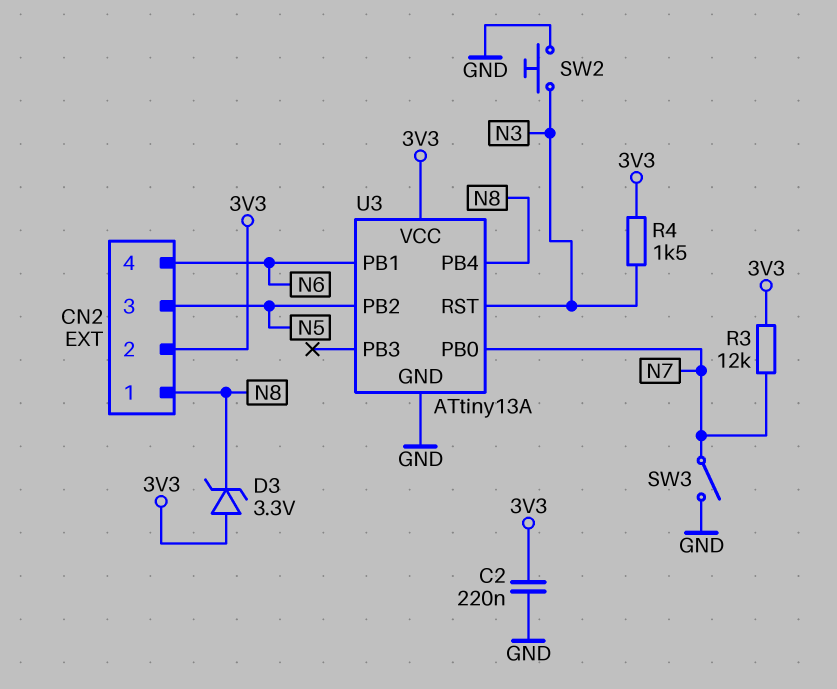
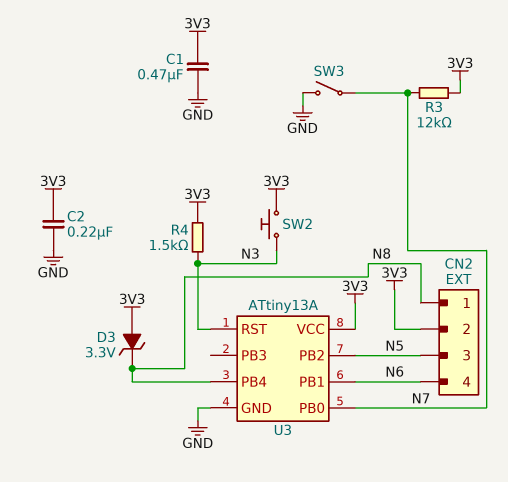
C1: none -> 470nF (3V3, GND)
SW2: button (GND, N3) -> button (3V3, N3)

